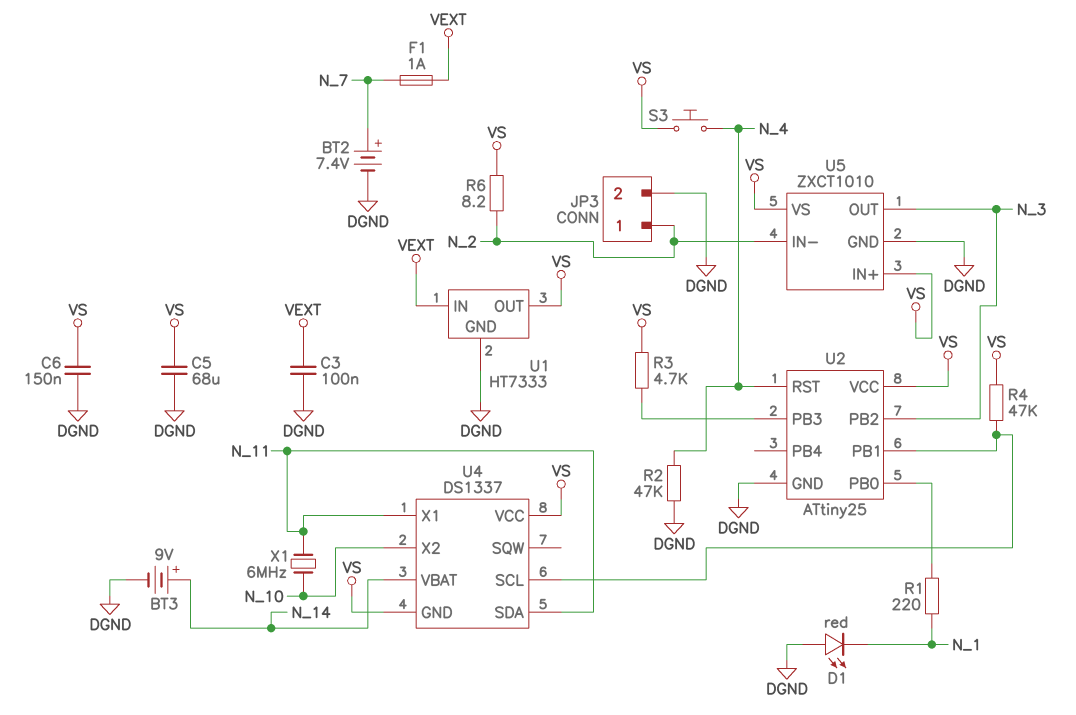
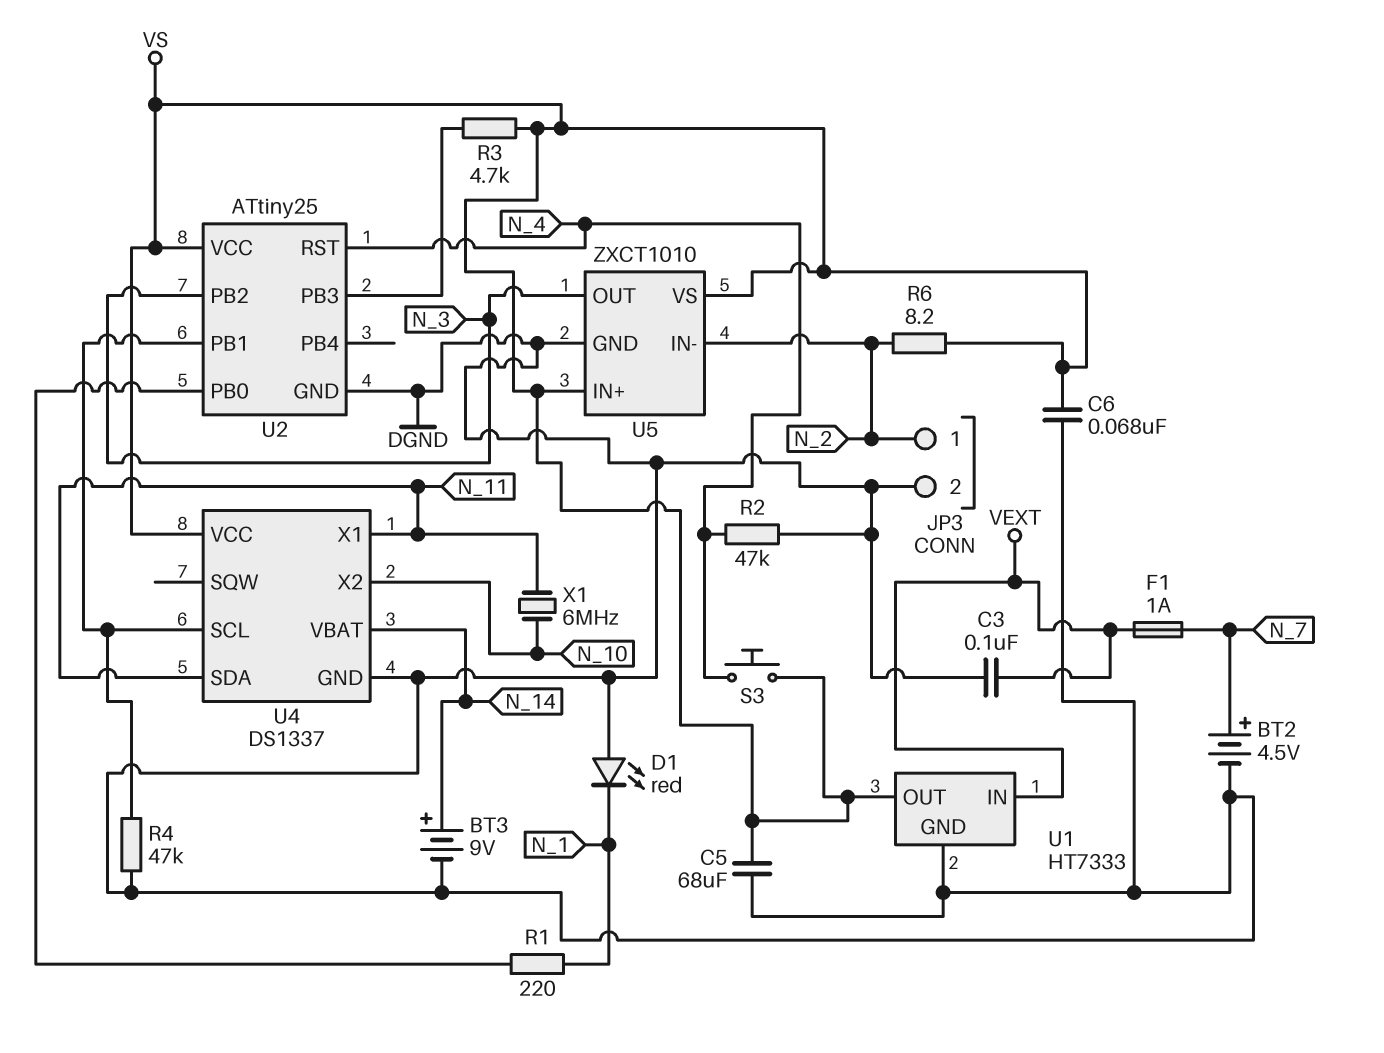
BT2: 7.4V (plus N_7, minus DGND) -> 4.5V (plus N_7, minus DGND)
C6: 150nF (DGND, VS) -> 68nF (DGND, VS)
R4: 47k (U2/PB1, VS) -> 47k (DGND, U2/PB1)
U4 pin GND: VS -> DGND

